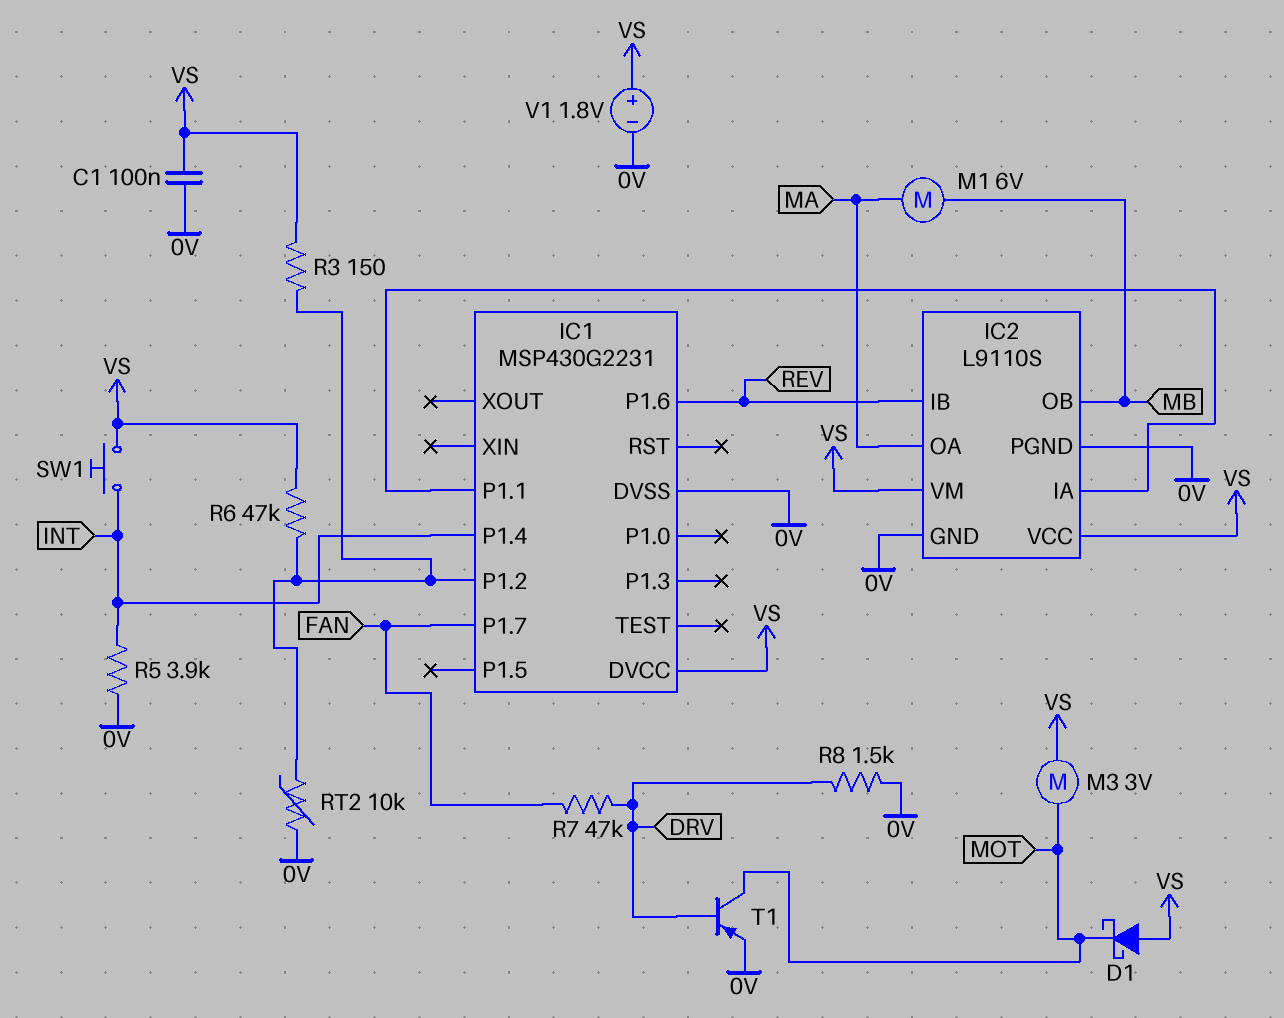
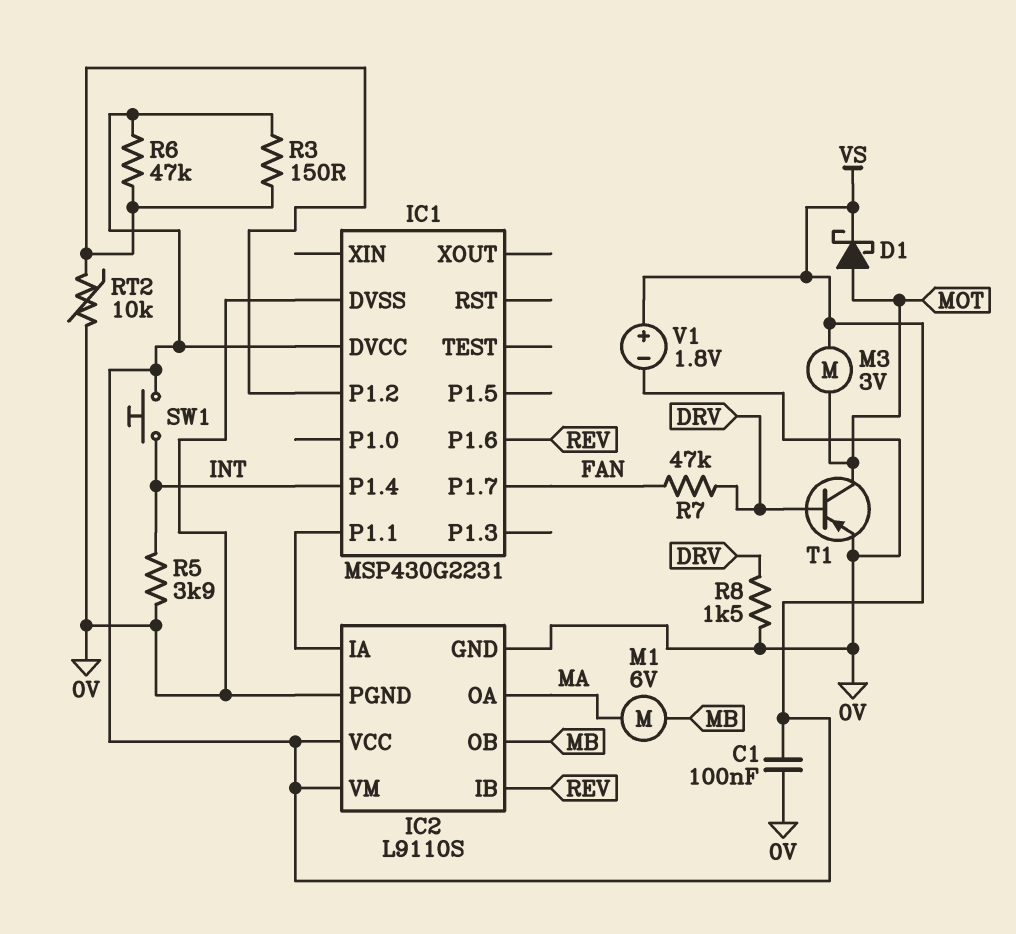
D1: schottky (A VS, K MOT) -> schottky (A MOT, K VS)

